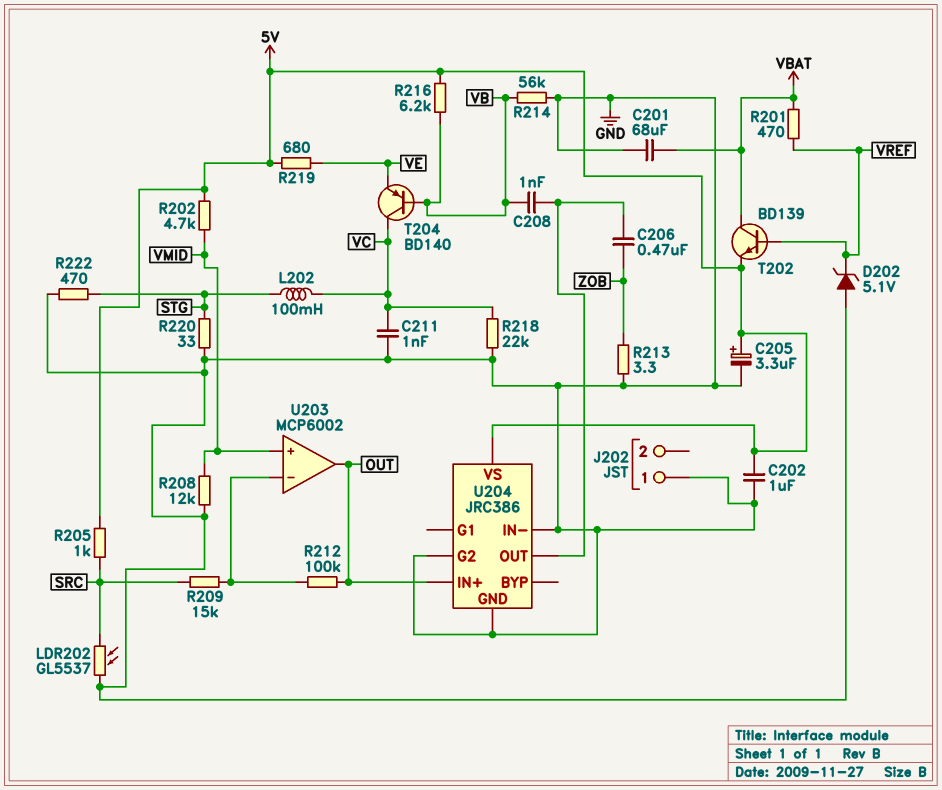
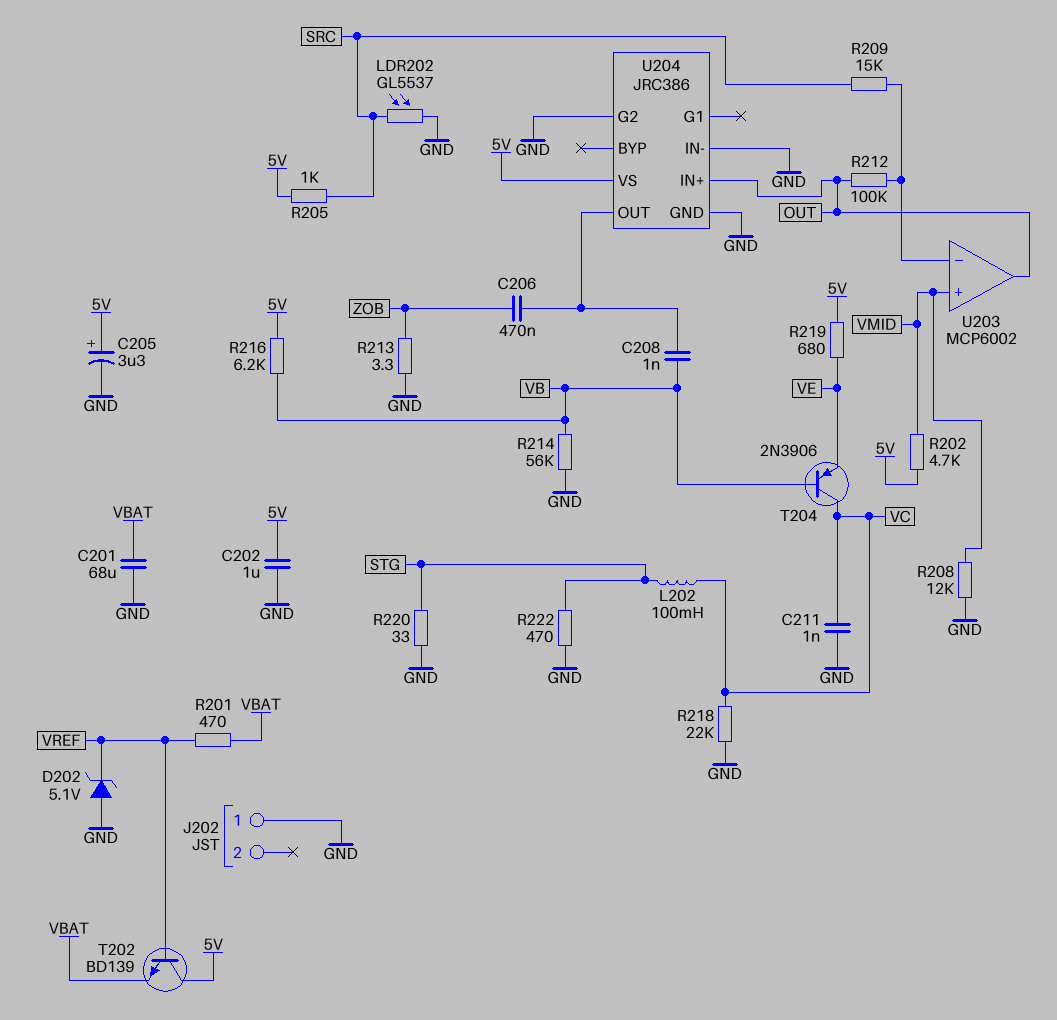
T202: NPN BD139 (B VREF, C VBAT, E 5V) -> NPN BD139 (B VREF, C 5V, E VBAT)
T204: PNP BD140 (B VB, C VC, E VE) -> PNP 2N3906 (B VB, C VC, E VE)

